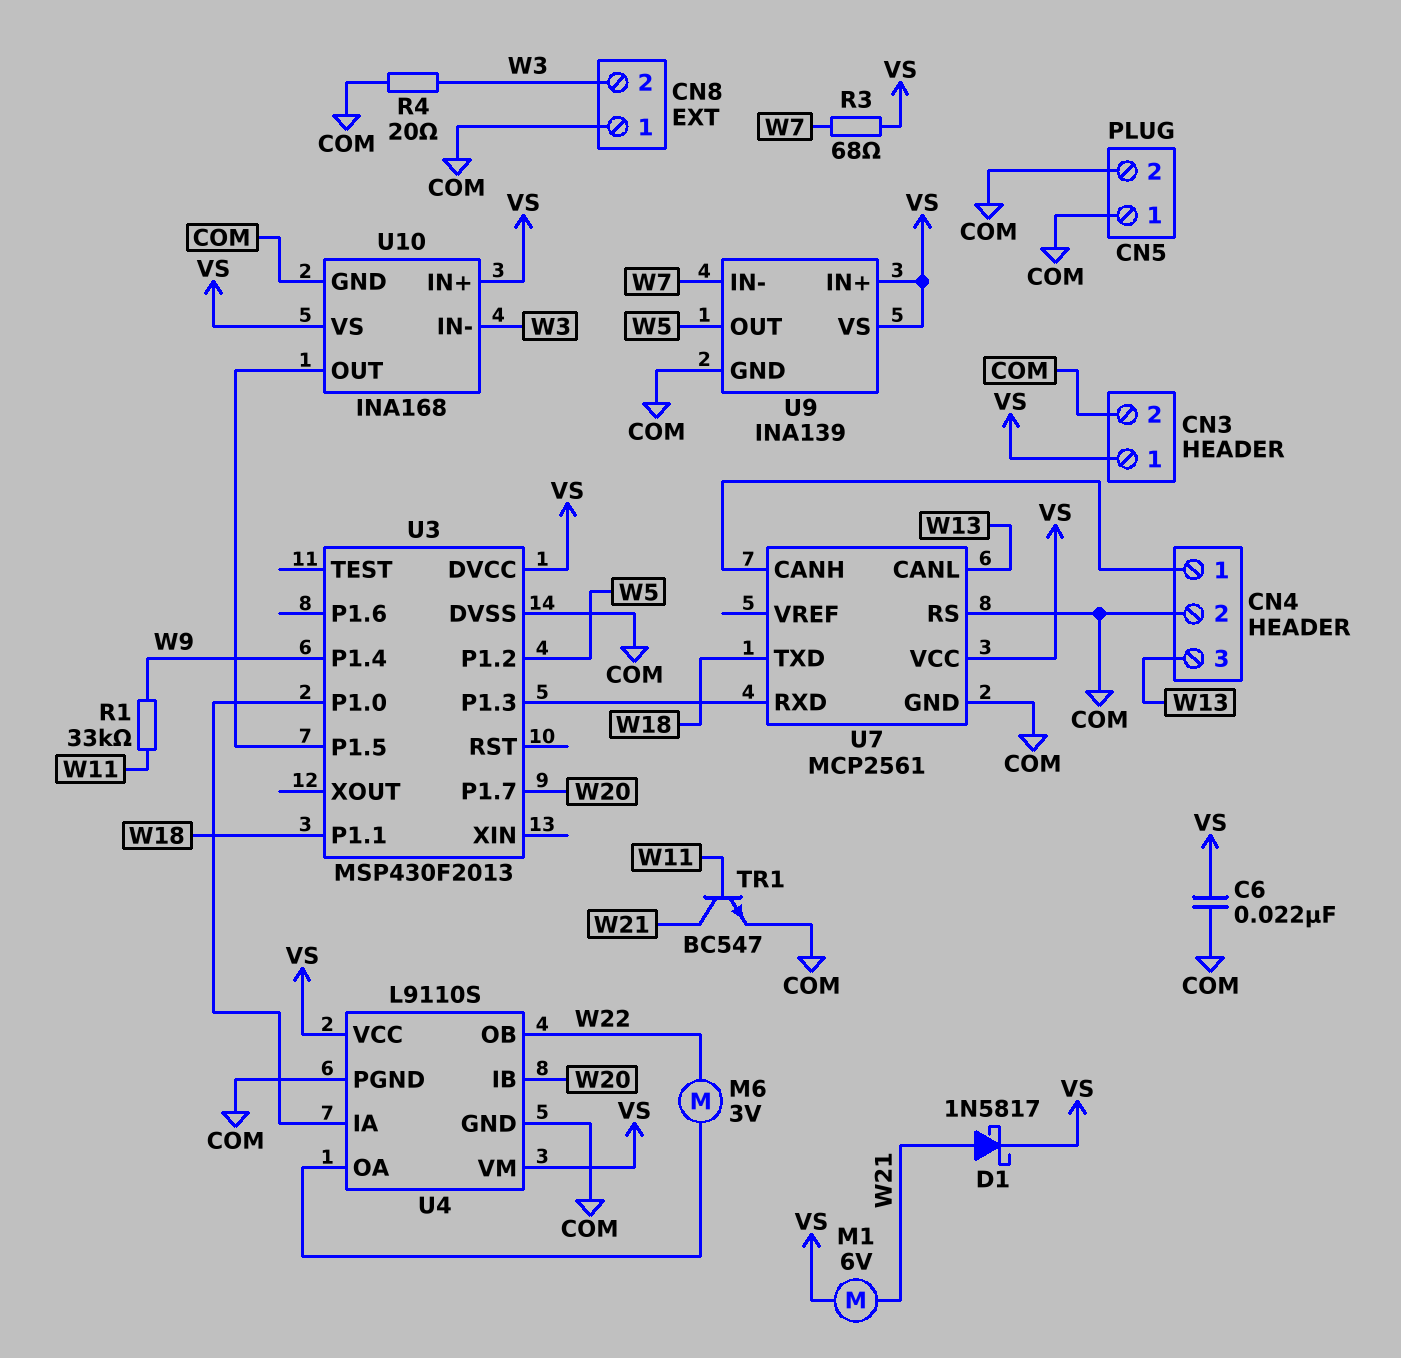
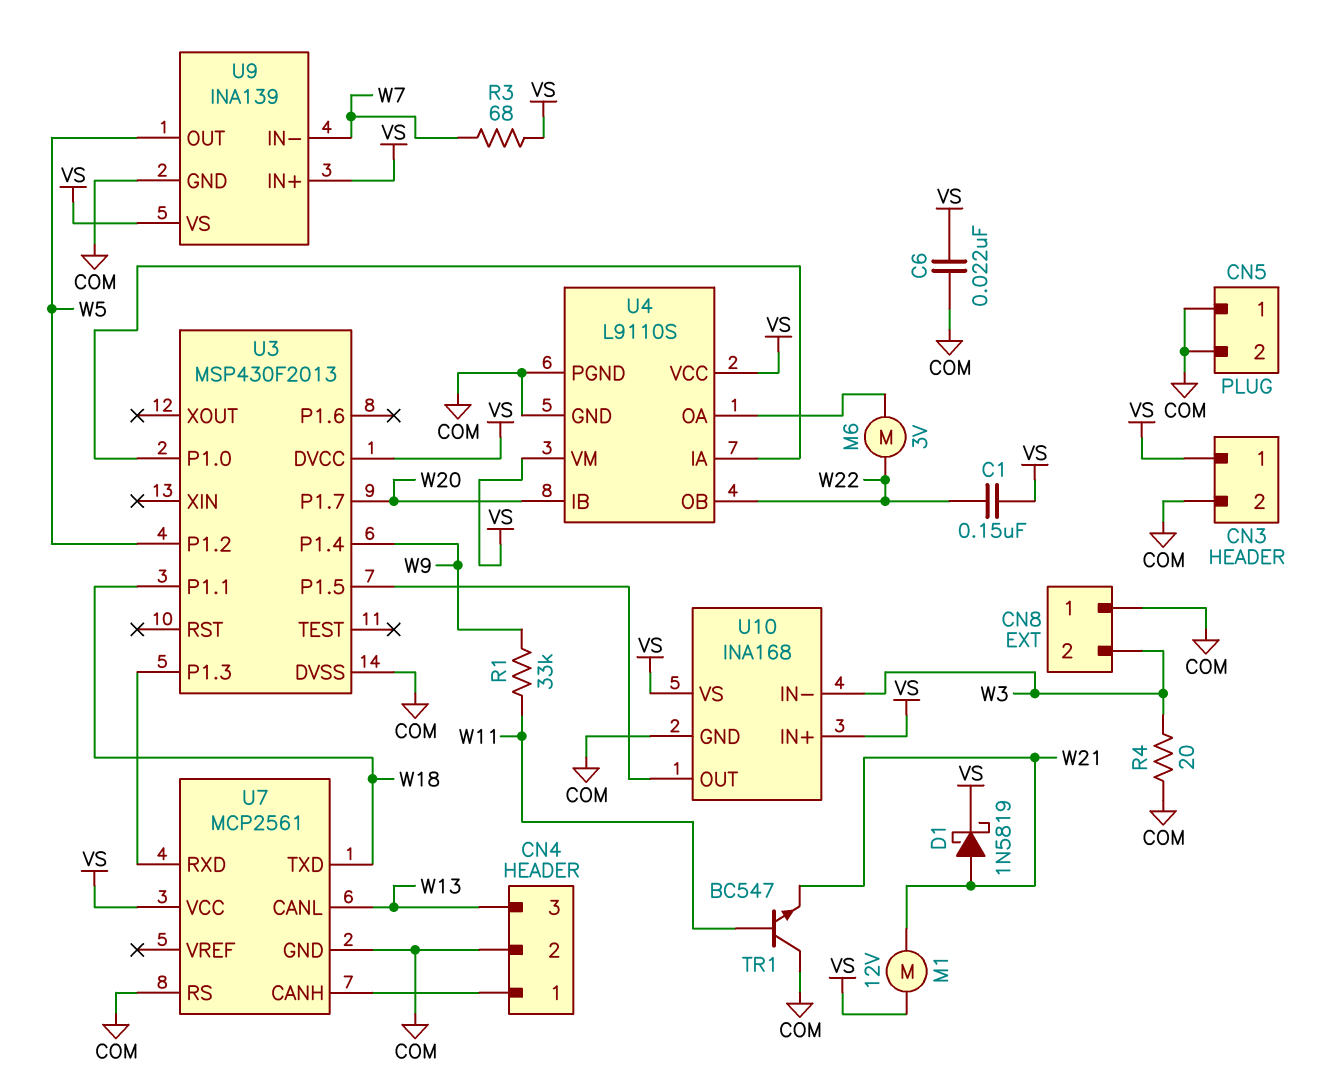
C1: none -> 150nF (VS, W22)
D1: schottky 1N5817 (A W21, K VS) -> schottky 1N5819 (A W21, K VS)
M1: motor 6V (VS, W21) -> motor 12V (VS, W21)
TR1: NPN BC547 (B W11, C W21, E COM) -> NPN BC547 (B W11, C COM, E W21)

